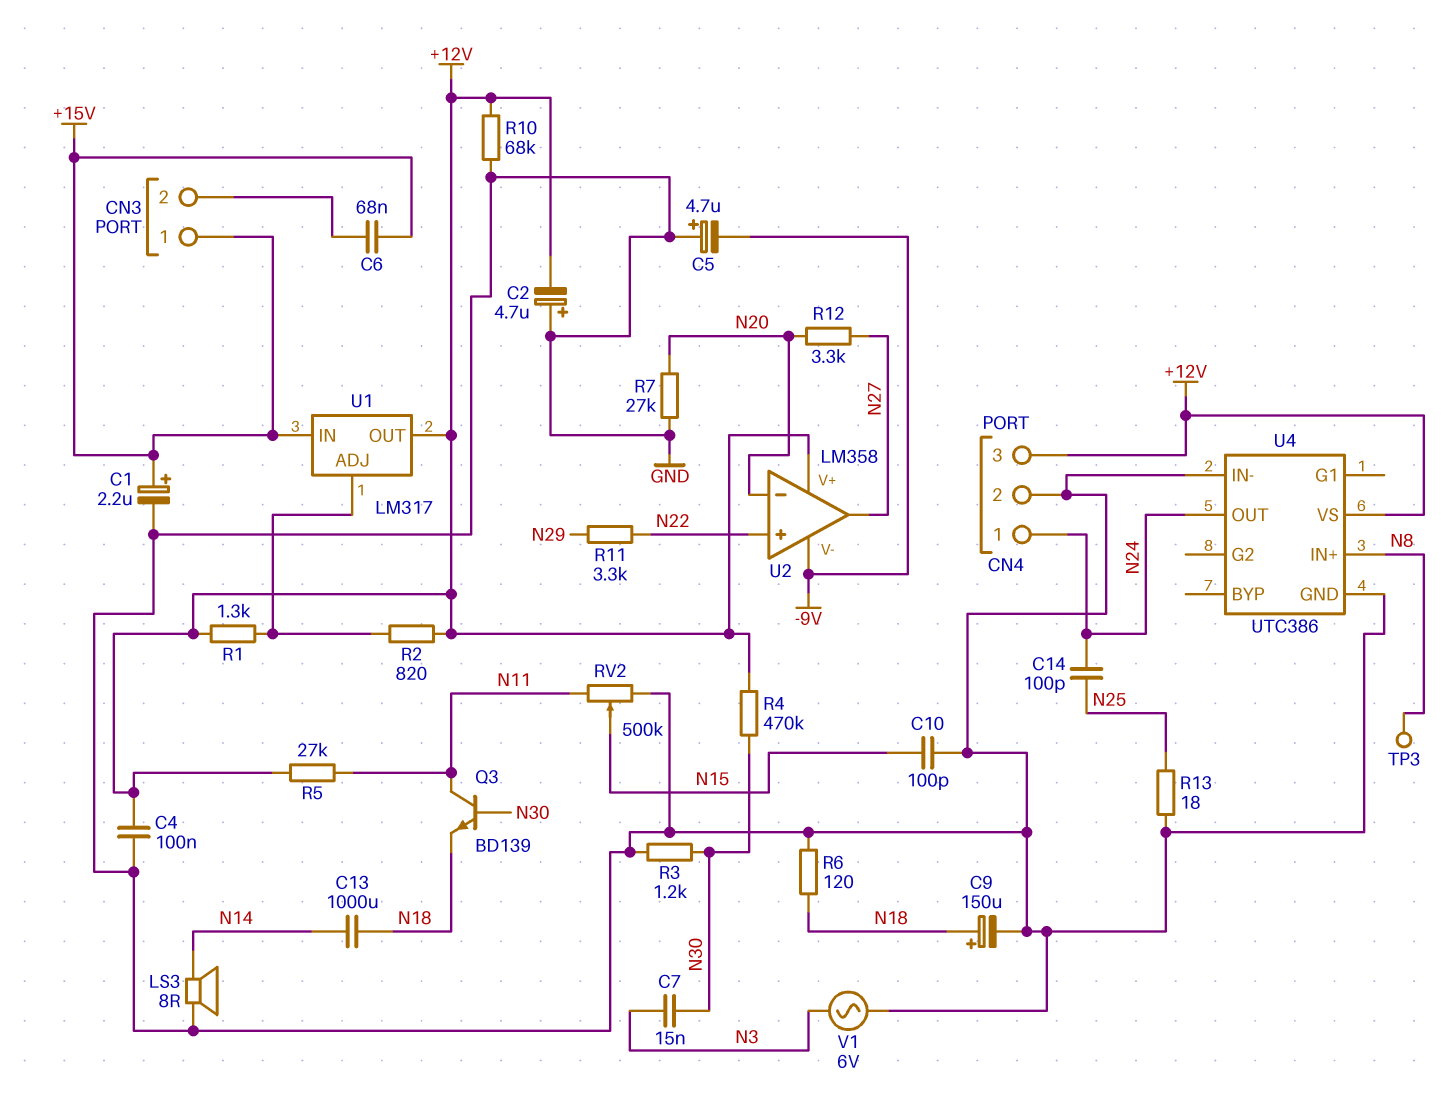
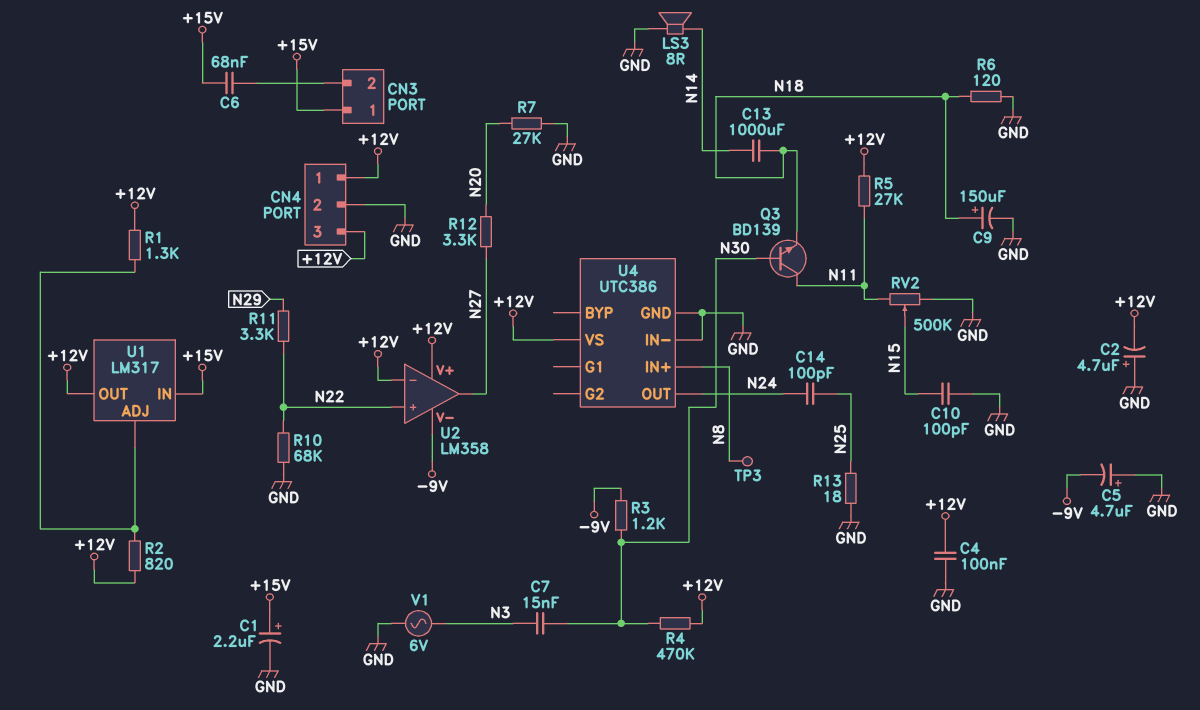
CN4 pin 1: N24 -> +12V
R3: 1.2k (GND, N30) -> 1.2k (-9V, N30)
R10: 68k (+12V, GND) -> 68k (GND, N22)
U2 pin in-: N20 -> +12V

